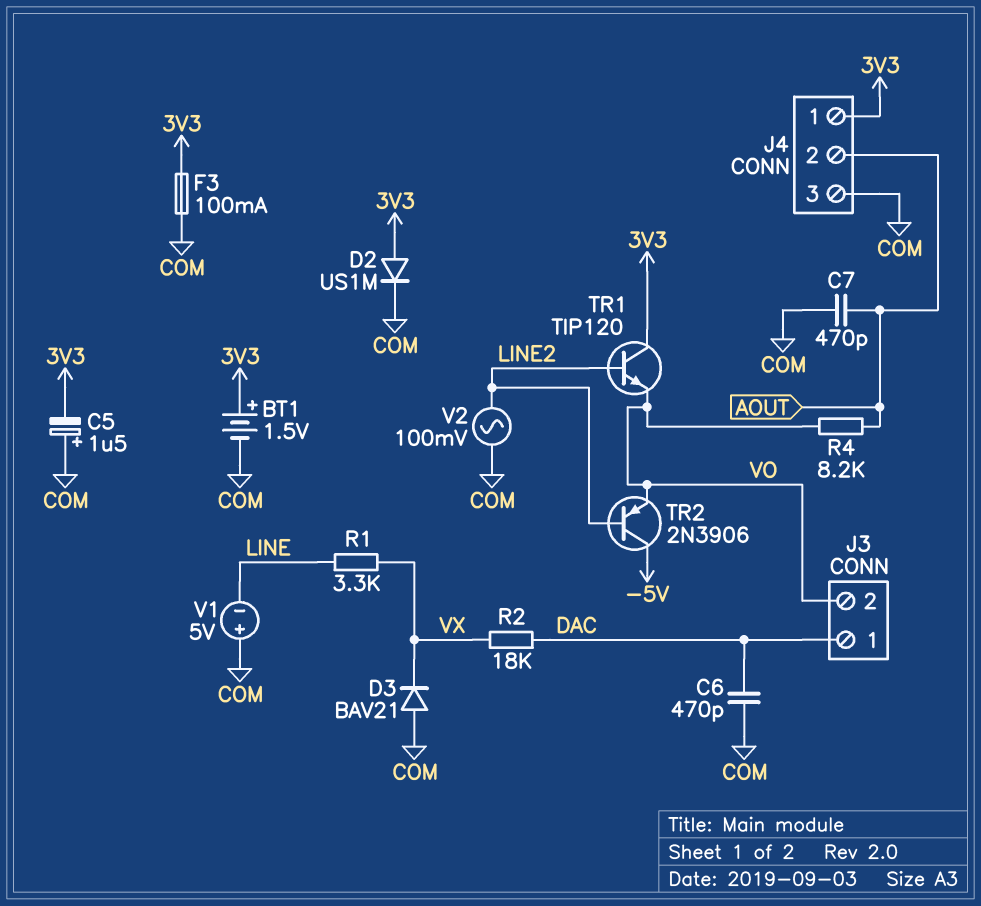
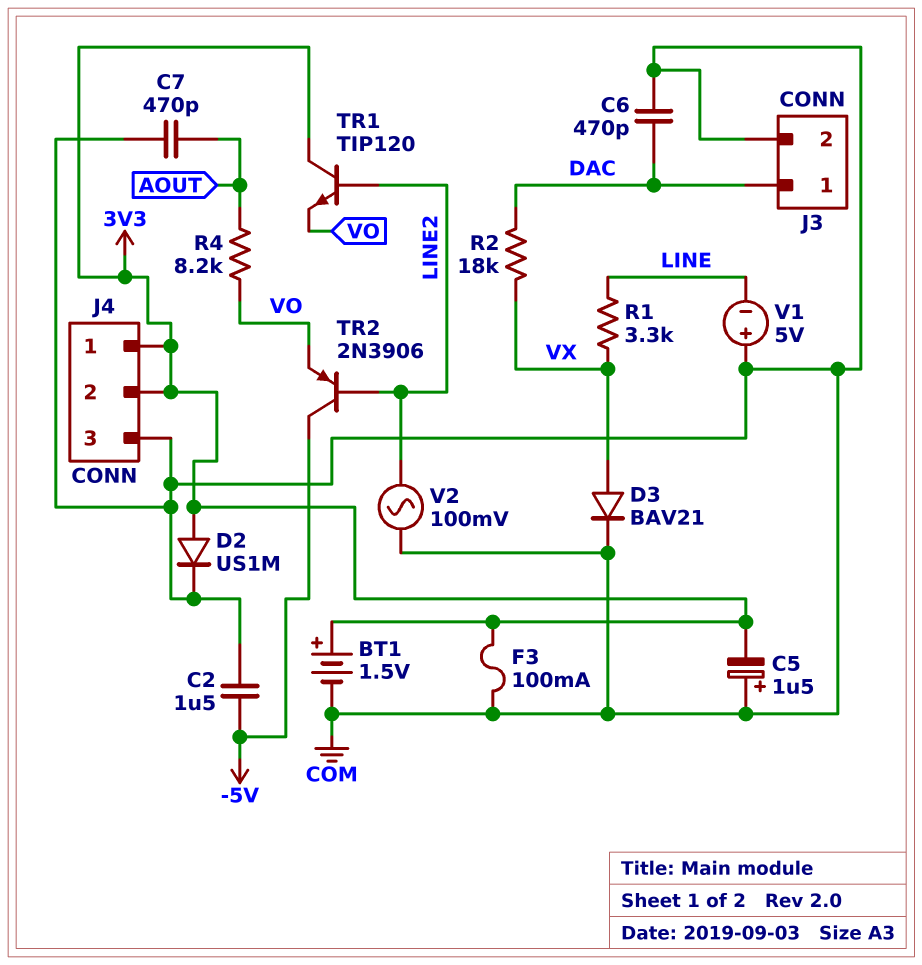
C2: none -> 1.5uF (-5V, COM)
D3: diode BAV21 (A COM, K VX) -> diode BAV21 (A VX, K COM)
J3 pin 2: VO -> COM
J4 pin 2: AOUT -> 3V3

